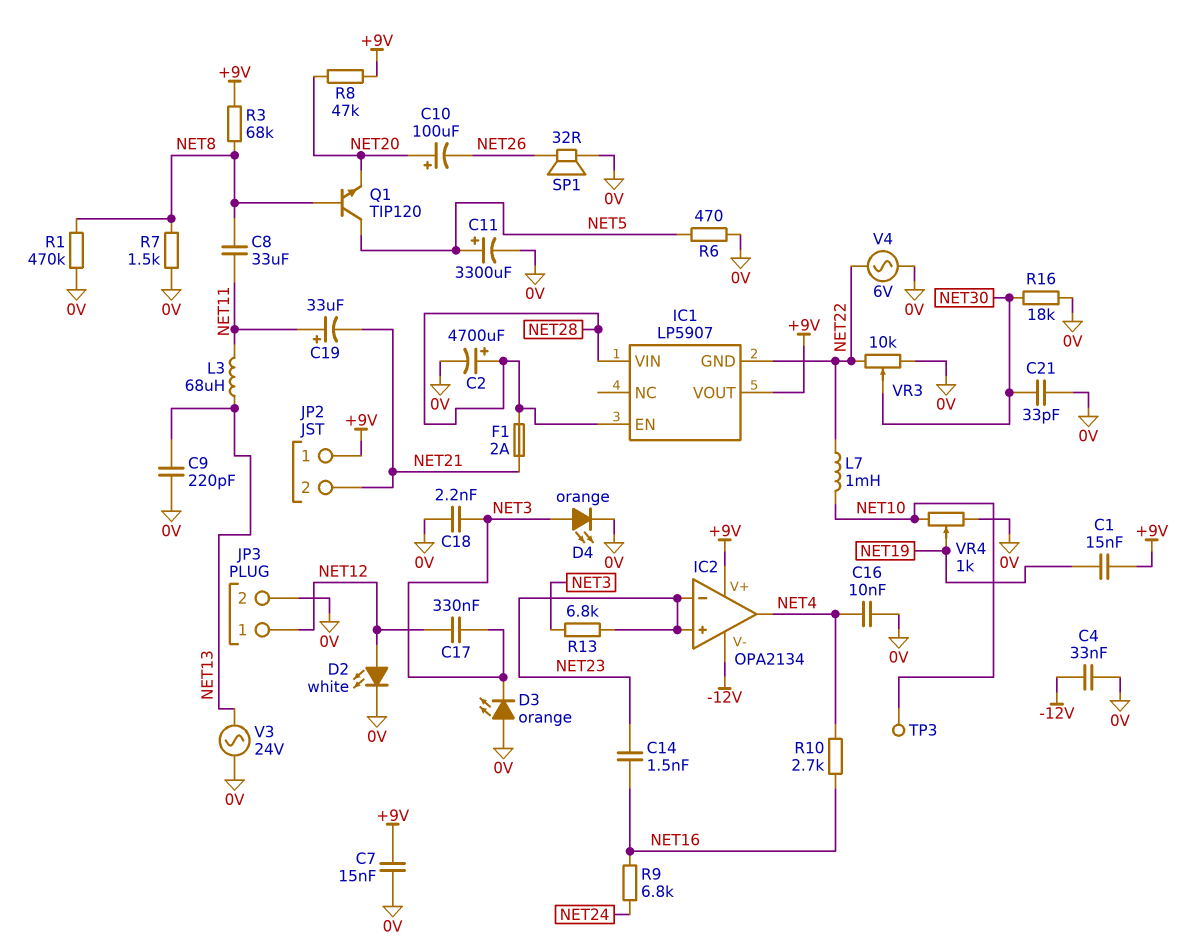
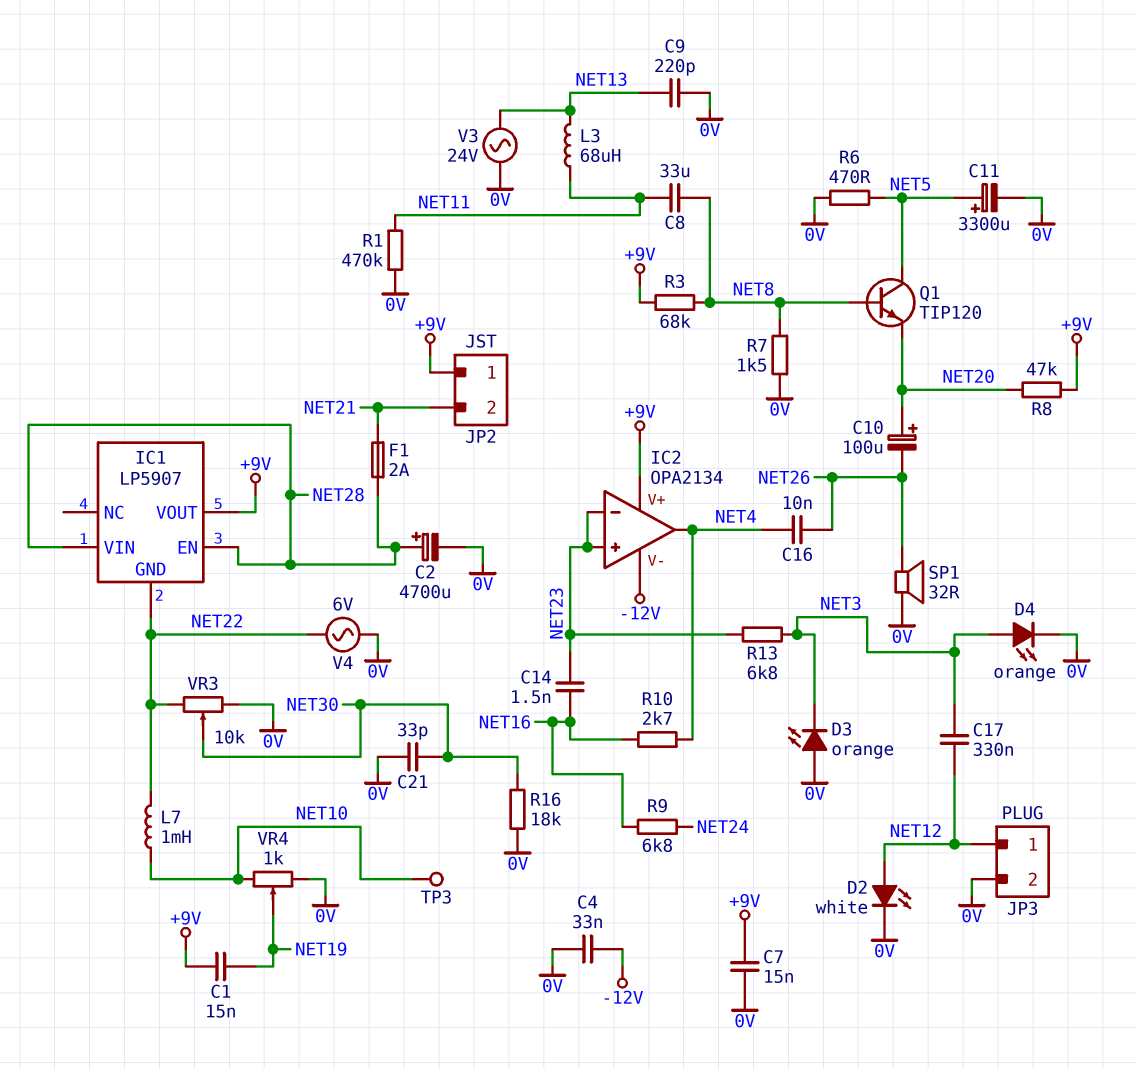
C16: 10nF (0V, NET4) -> 10nF (NET4, NET26)
C18: 2.2nF (0V, NET3) -> none
C19: 33uF (plus NET11, minus NET21) -> none
R1: 470k (0V, NET8) -> 470k (0V, NET11)

